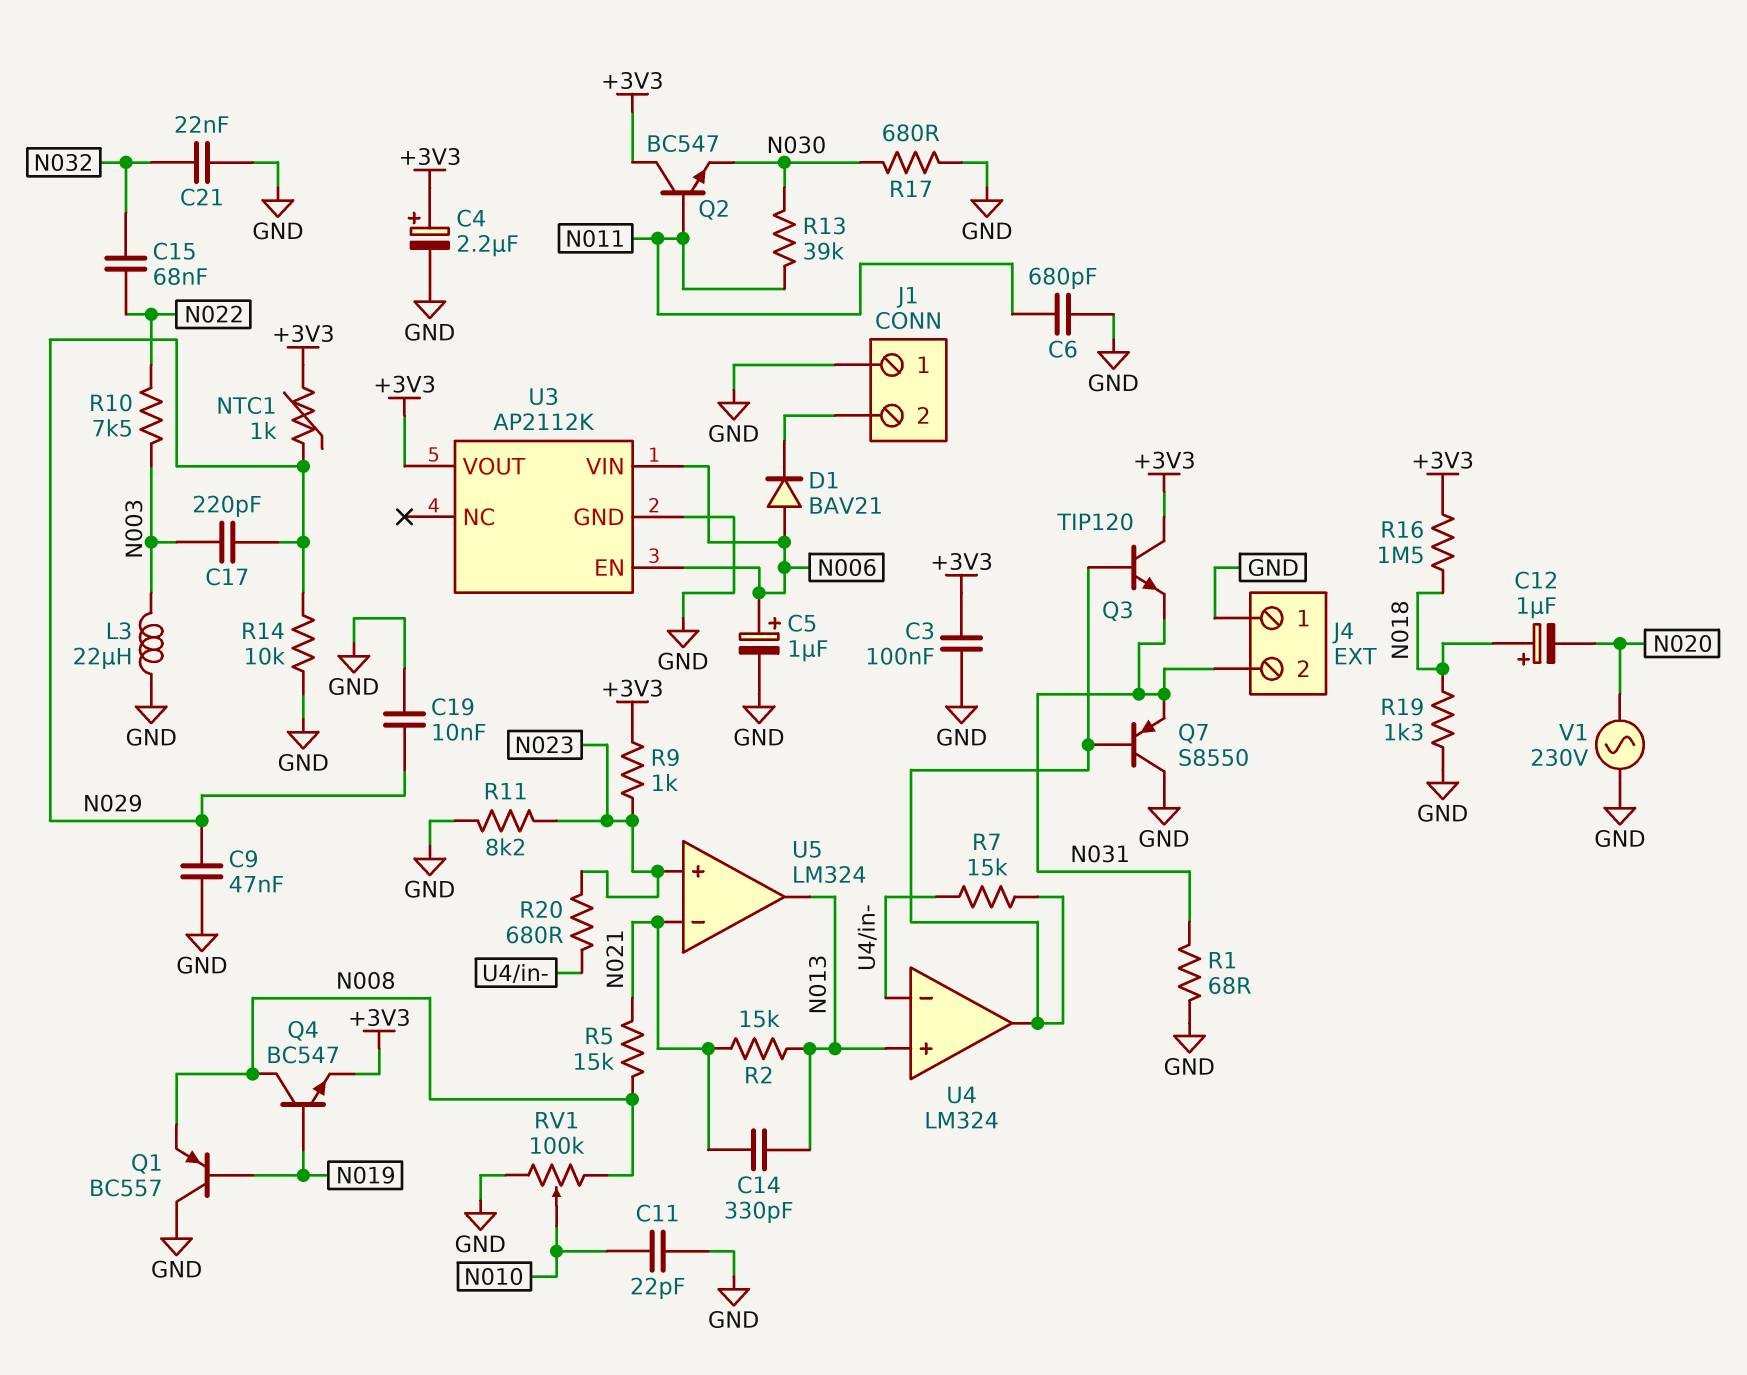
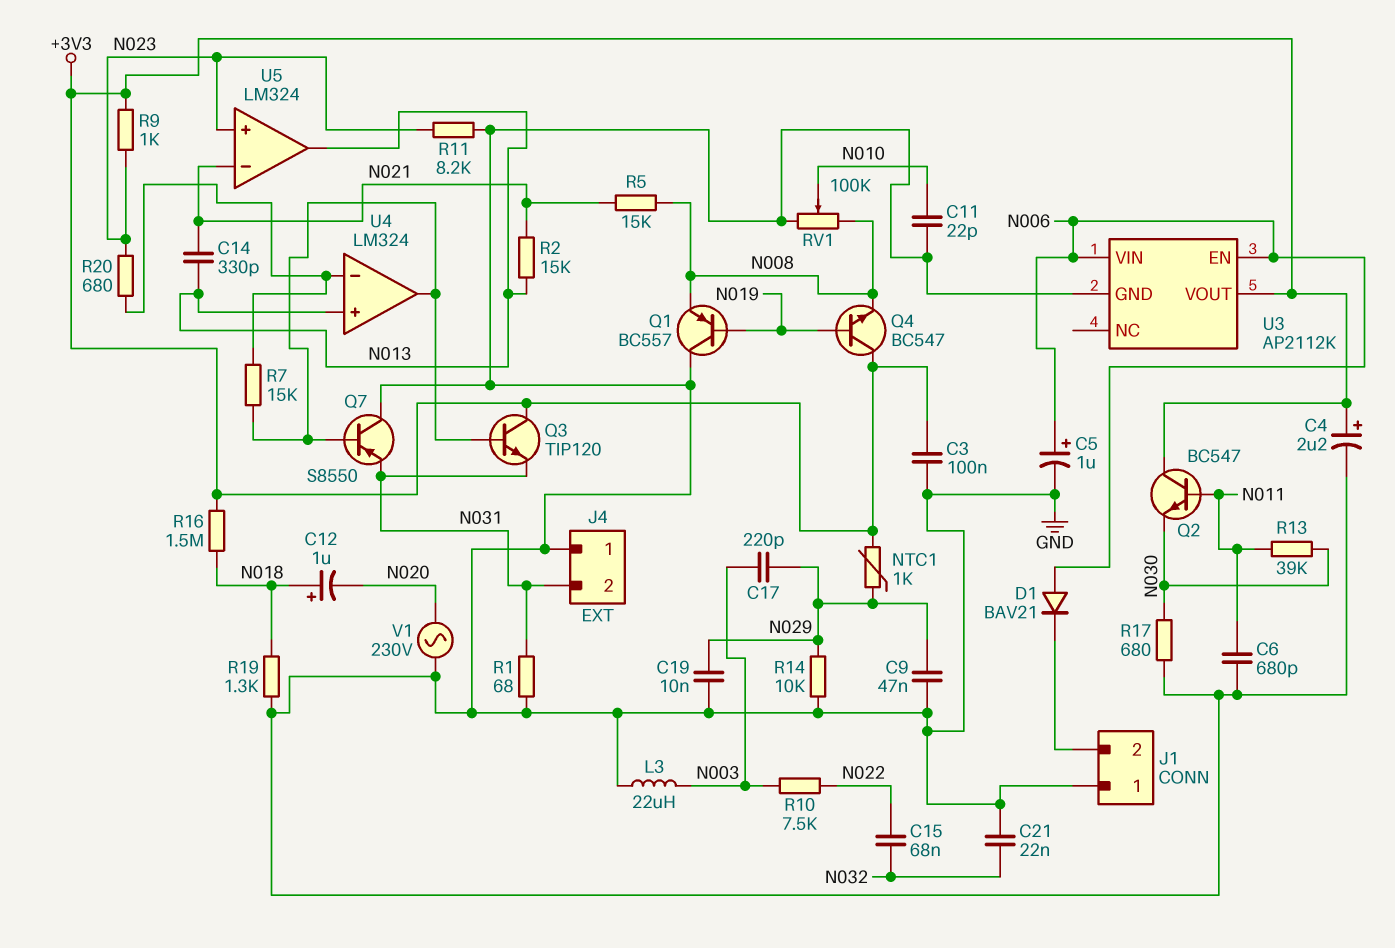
Q4: NPN BC547 (B N019, C N008, E +3V3) -> NPN BC547 (B N019, C +3V3, E N008)

